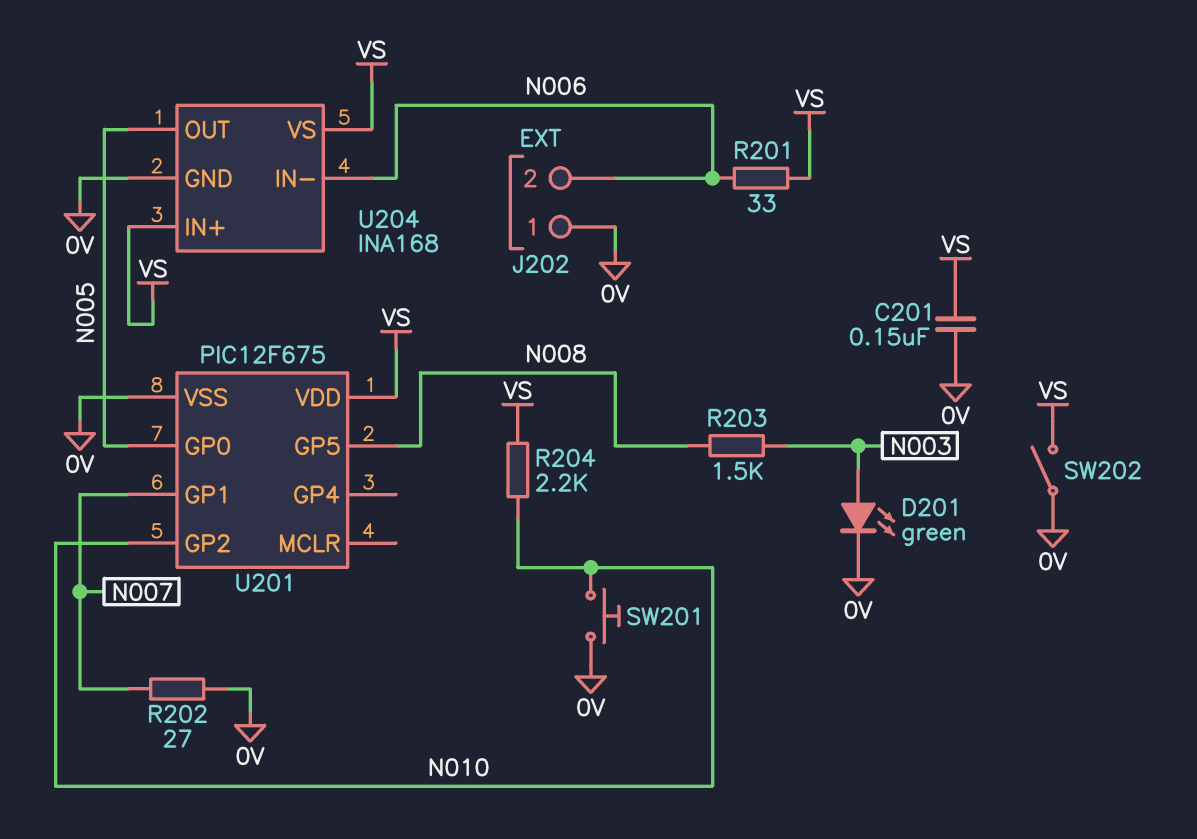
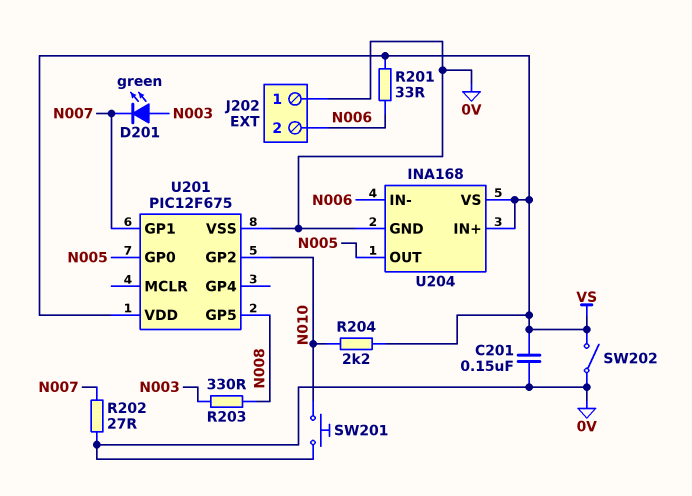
D201: LED green (A N003, K 0V) -> LED green (A N003, K N007)
R203: 1.5k (N003, N008) -> 330 (N003, N008)

